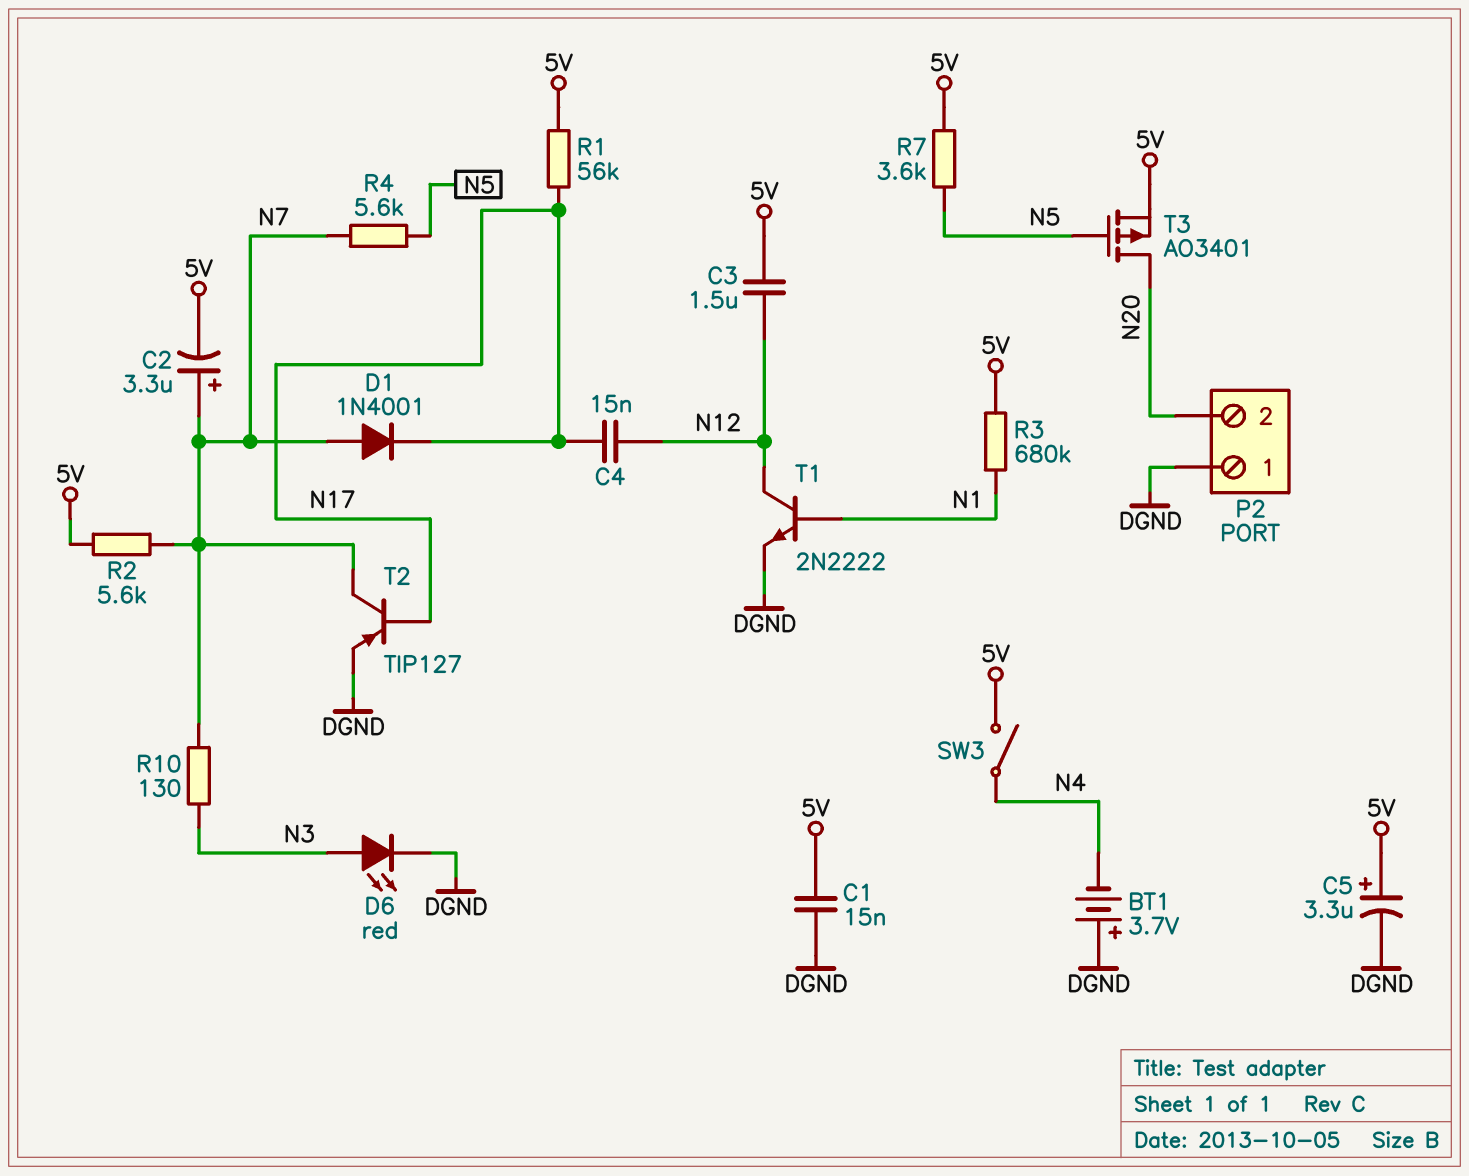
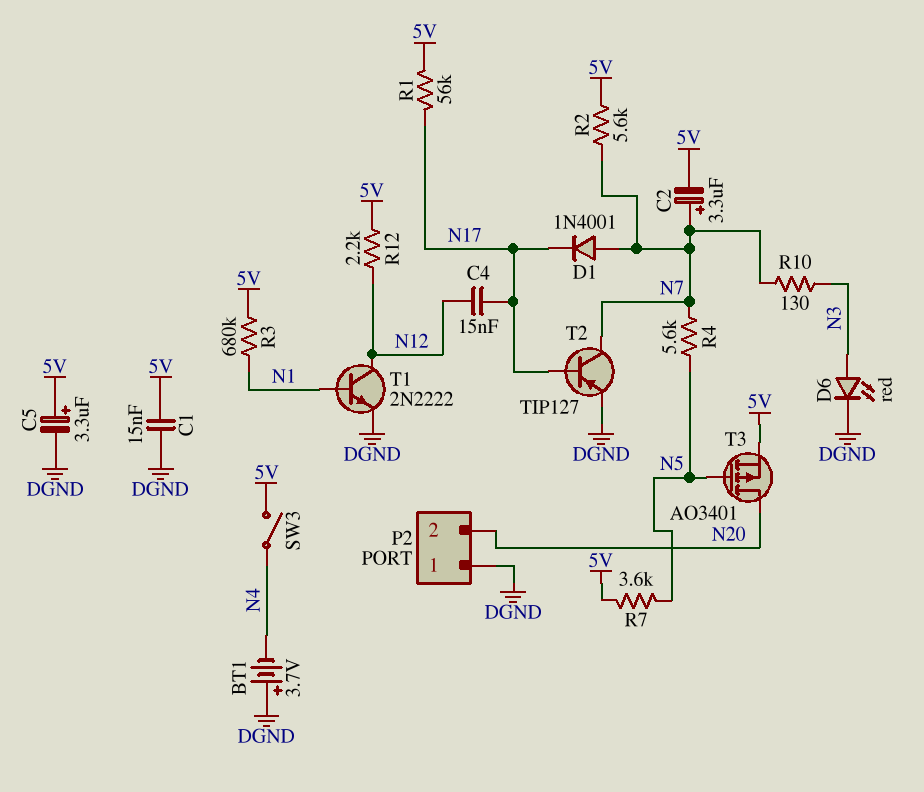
C3: 1.5uF (5V, N12) -> none
R12: none -> 2.2k (5V, N12)

